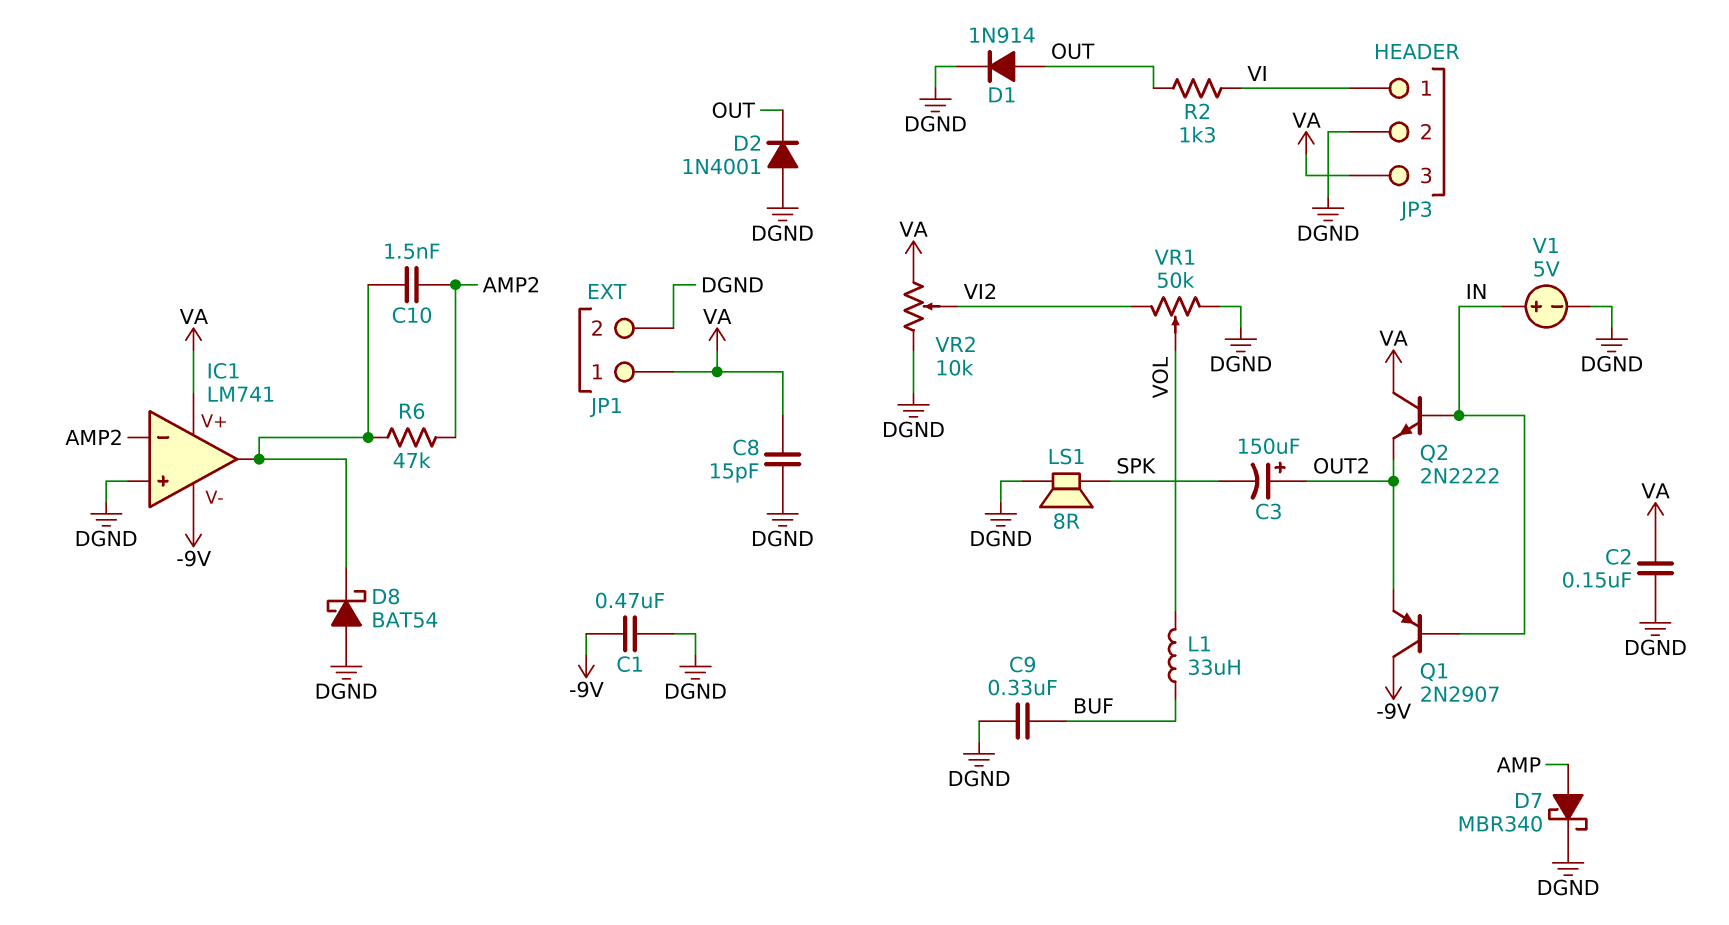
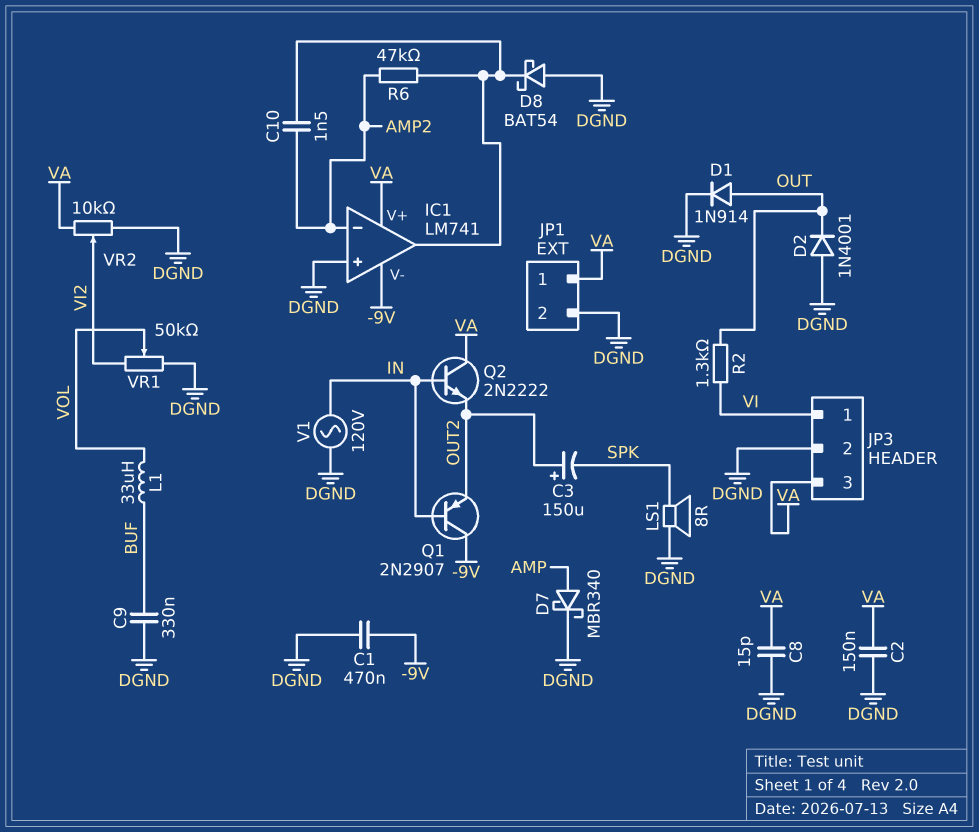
V1: 5V (plus IN, minus DGND) -> AC 120V (DGND, IN)

